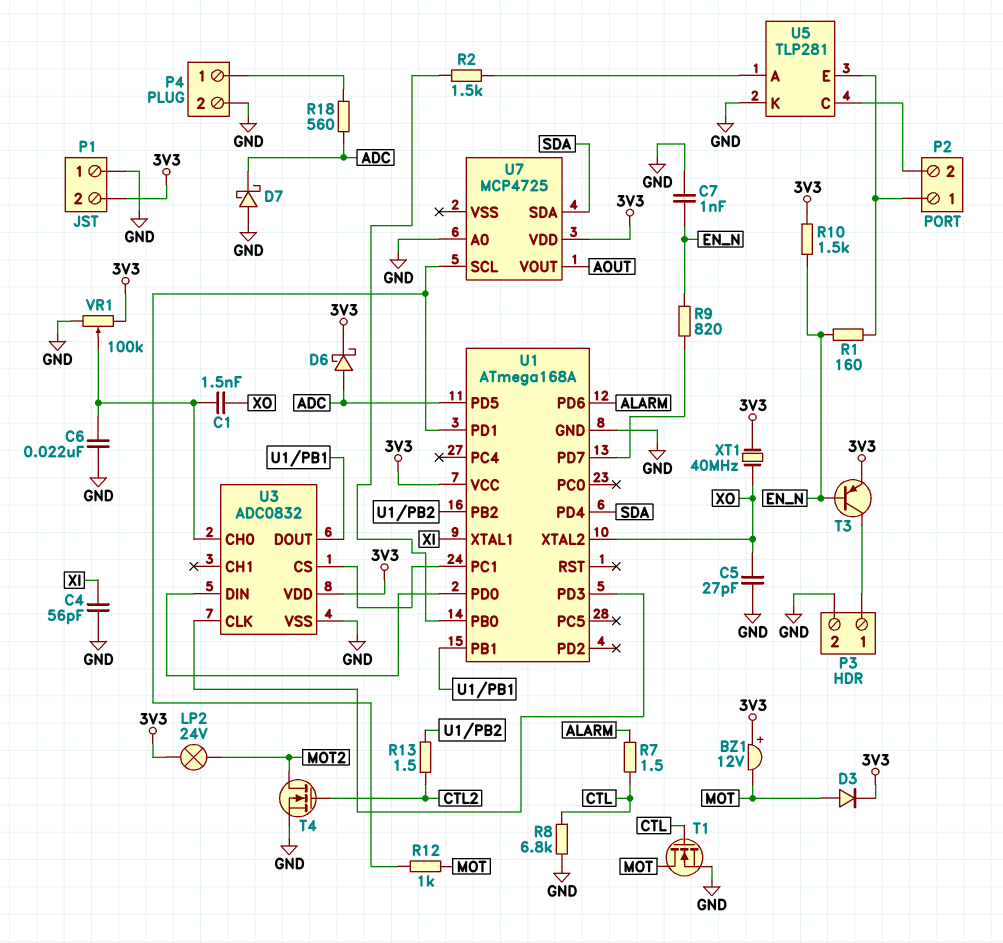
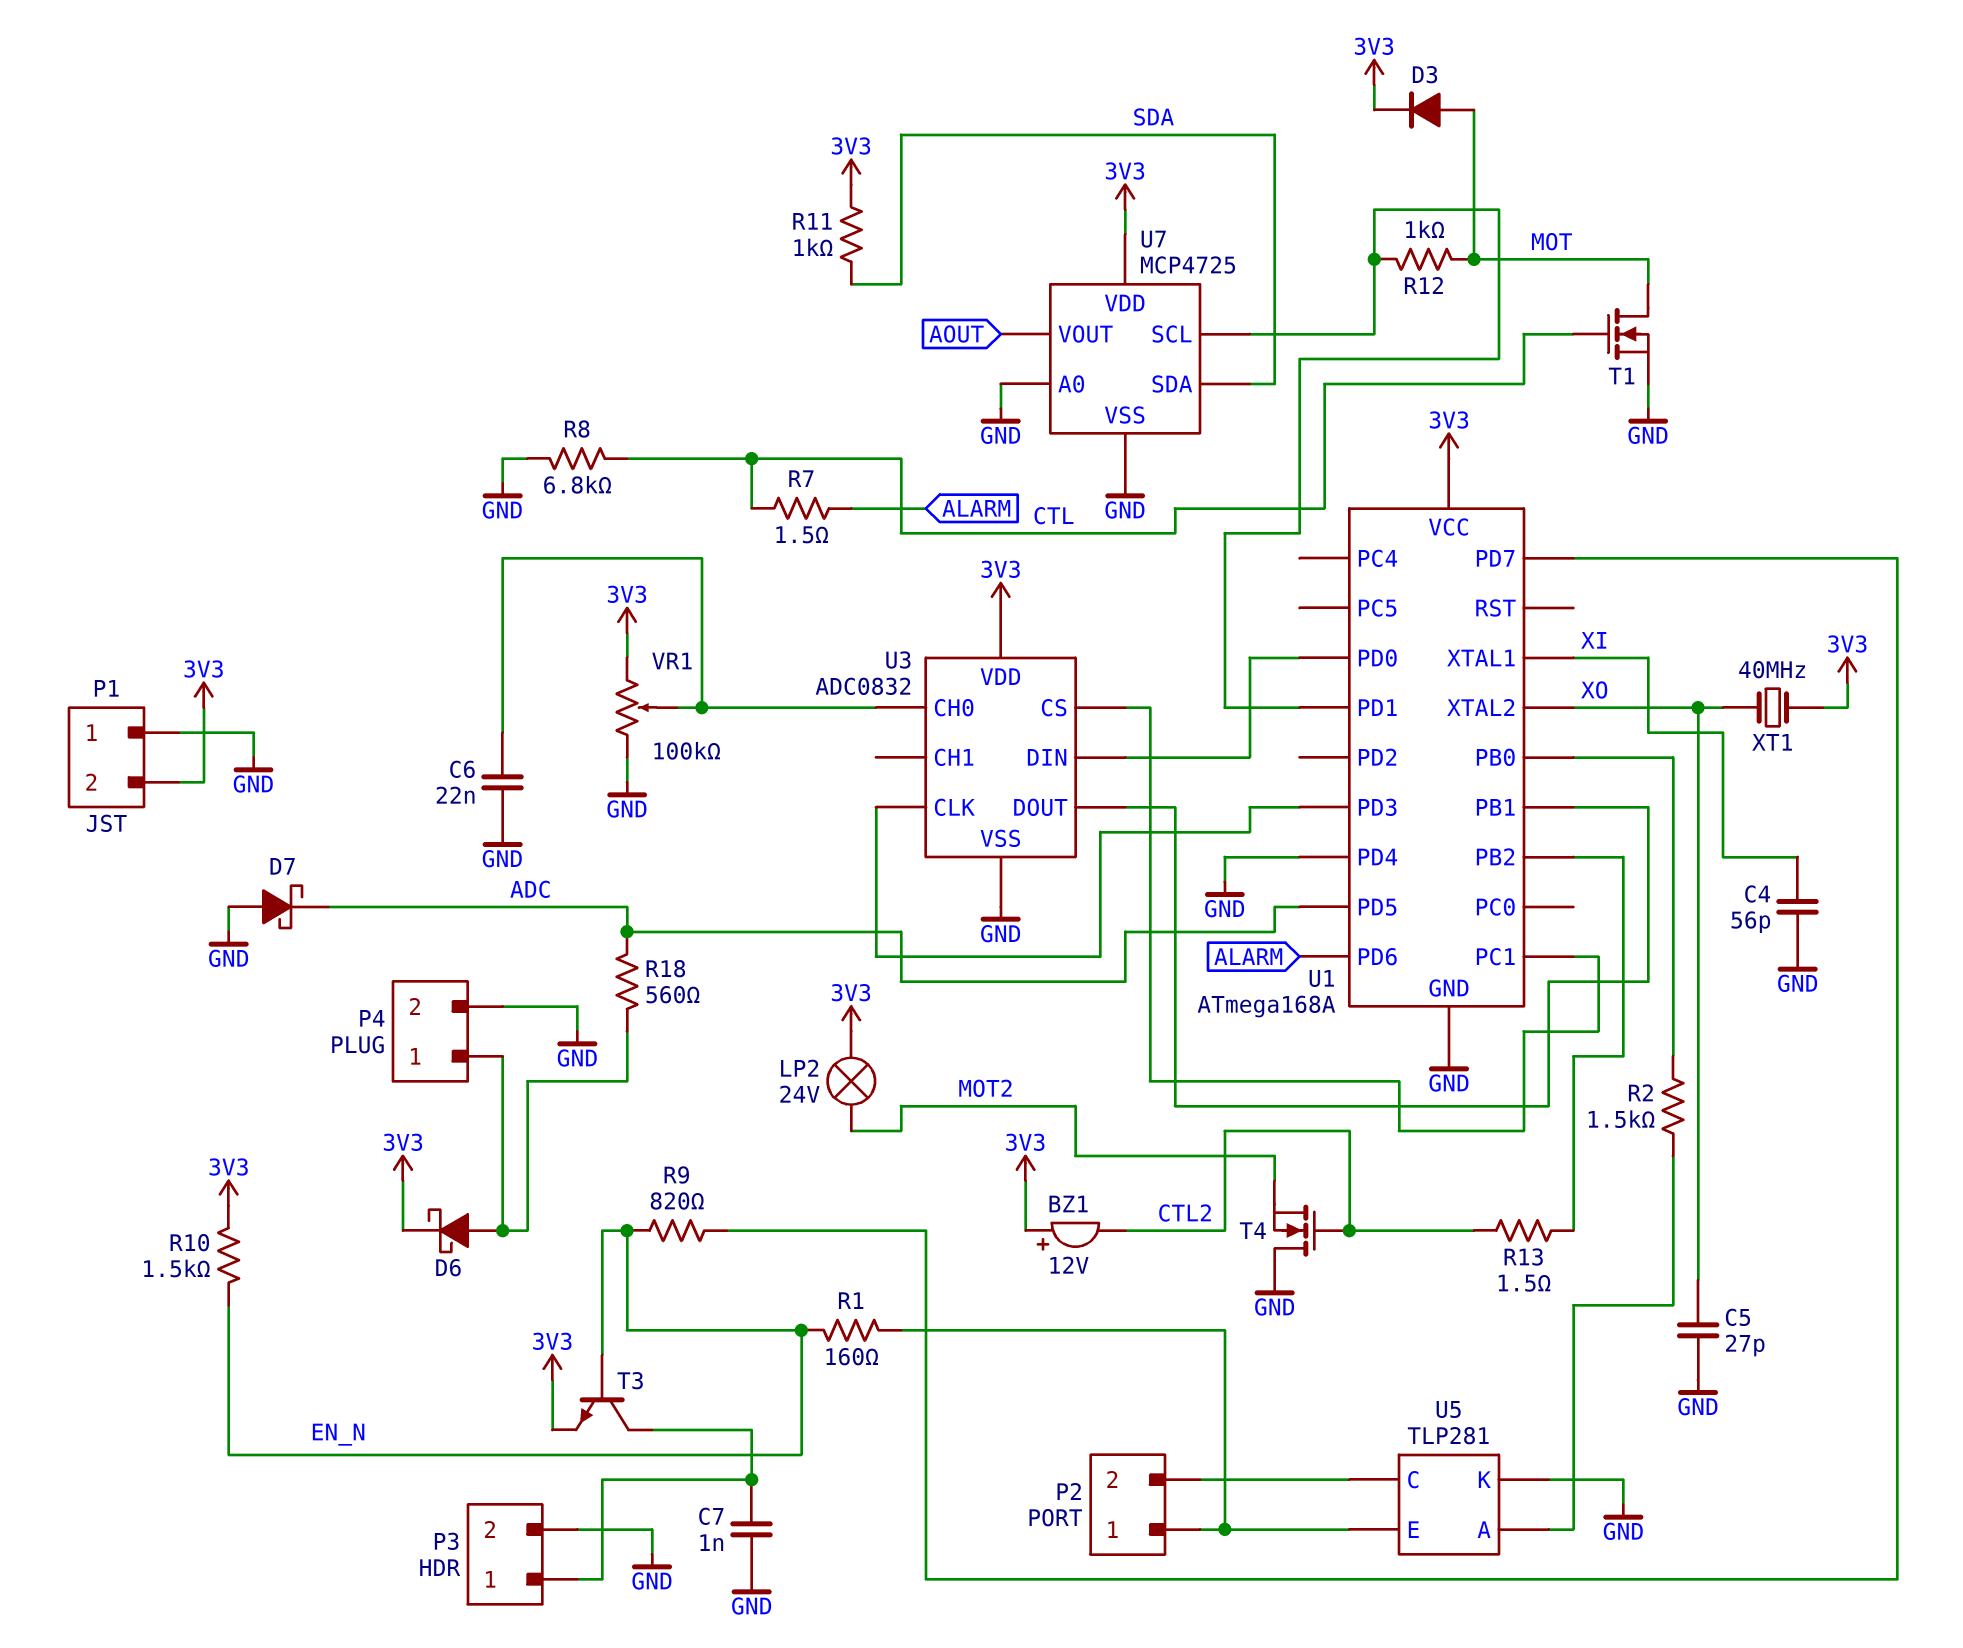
BZ1: buzzer 12V (plus 3V3, minus MOT) -> buzzer 12V (plus 3V3, minus CTL2)
C1: 1.5nF (U3/CH0, XO) -> none
C7: 1nF (EN_N, GND) -> 1nF (GND, P3/1)
D6: schottky (A ADC, K 3V3) -> schottky (A P4/1, K 3V3)
R11: none -> 1k (3V3, SDA)
T3: PNP (B EN_N, C P3/1, E 3V3) -> NPN (B EN_N, C P3/1, E 3V3)
T4: NMOS (G CTL2, D MOT2, S GND) -> NMOS (G CTL2, D GND, S MOT2)
U1 pin PD4: SDA -> GND
U7 pin VSS: none -> GND

